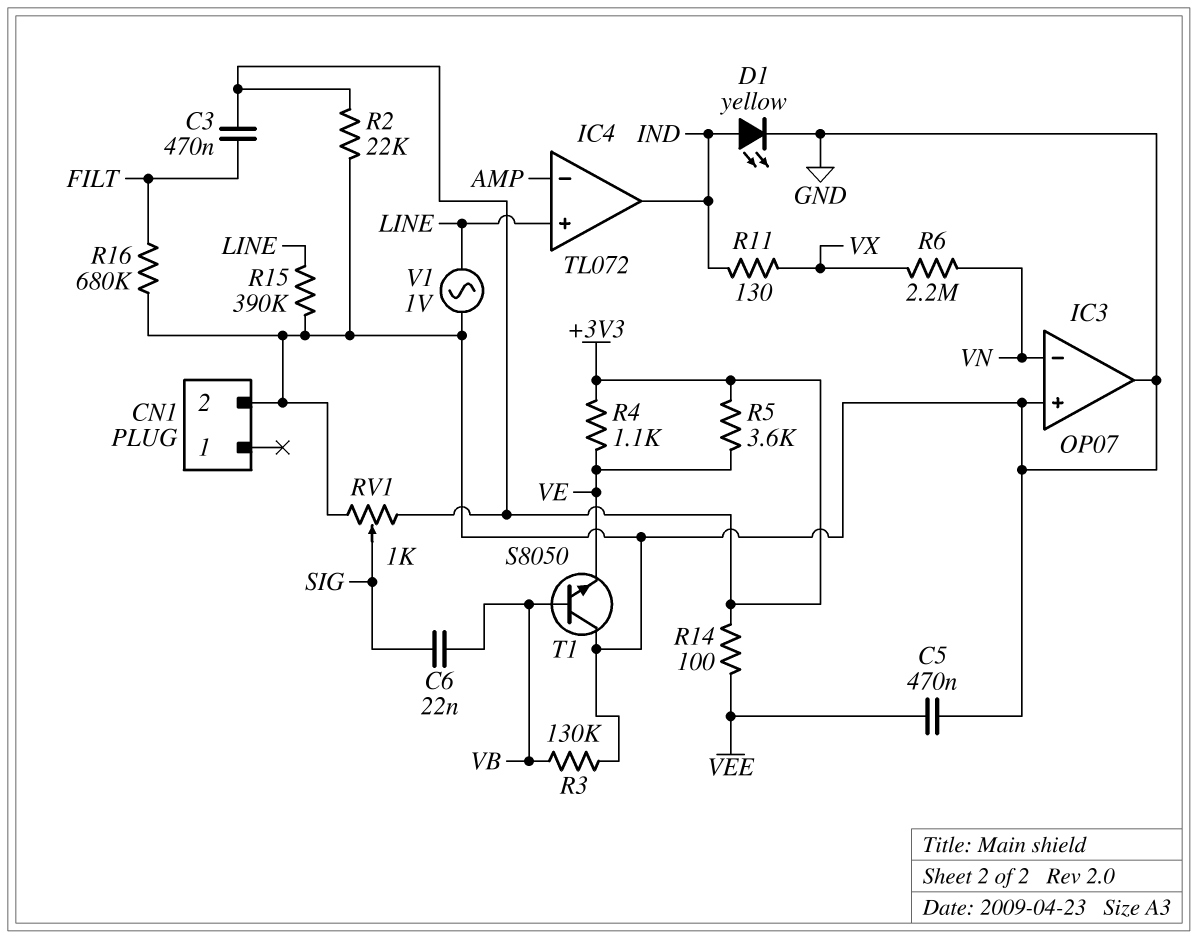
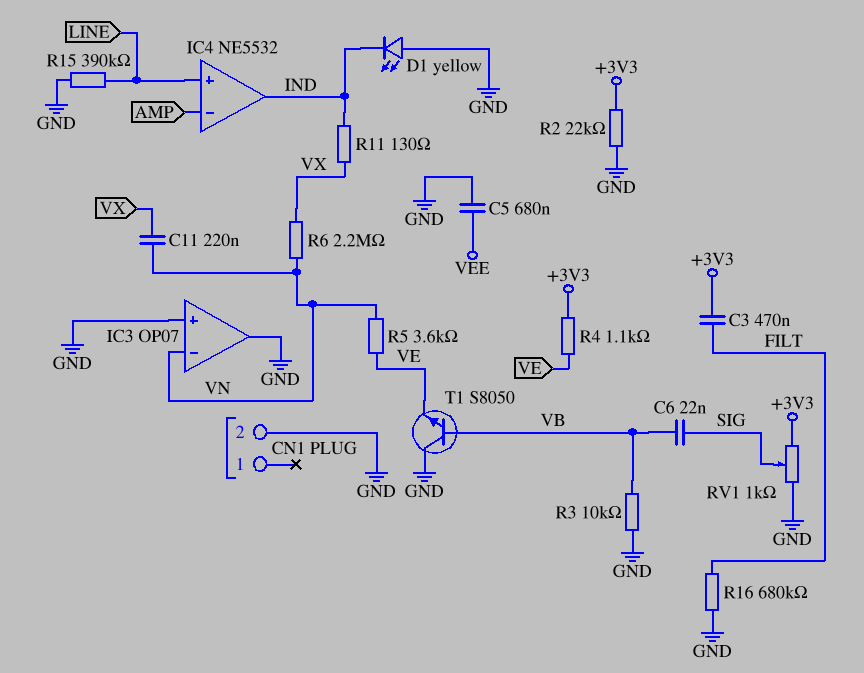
C5: 470nF (GND, VEE) -> 680nF (GND, VEE)
C11: none -> 220nF (VN, VX)
D1: LED yellow (A IND, K GND) -> LED yellow (A GND, K IND)
IC4: TL072 -> NE5532
R3: 130k (GND, VB) -> 10k (GND, VB)
R5: 3.6k (+3V3, VE) -> 3.6k (VE, VN)
R14: 100 (+3V3, VEE) -> none
V1: AC 1V (GND, LINE) -> none

